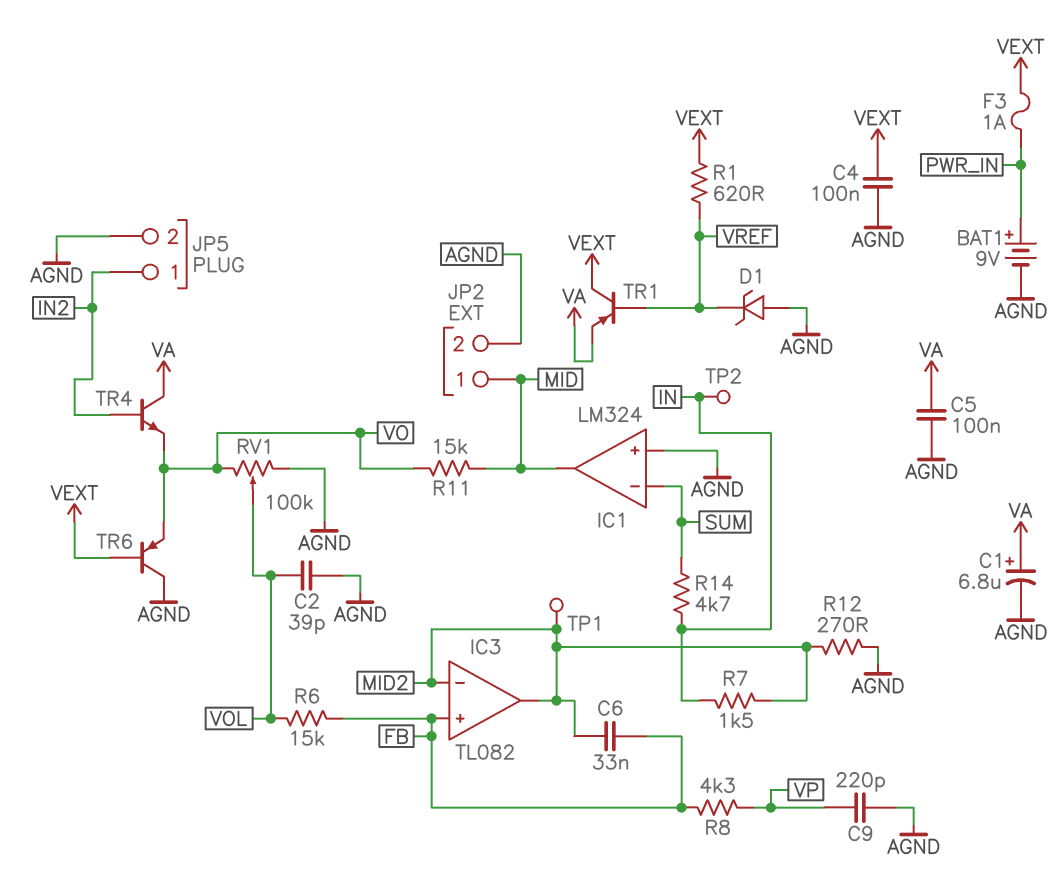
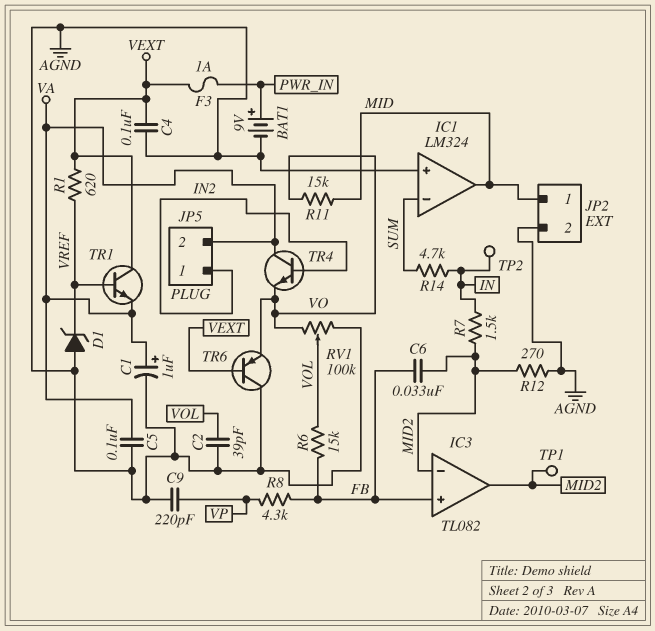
C1: 6.8uF (plus VA, minus AGND) -> 1uF (plus VA, minus AGND)
JP5 pin 2: AGND -> VA
TR1: PNP (B VREF, C VEXT, E VA) -> NPN (B VREF, C VEXT, E VA)

